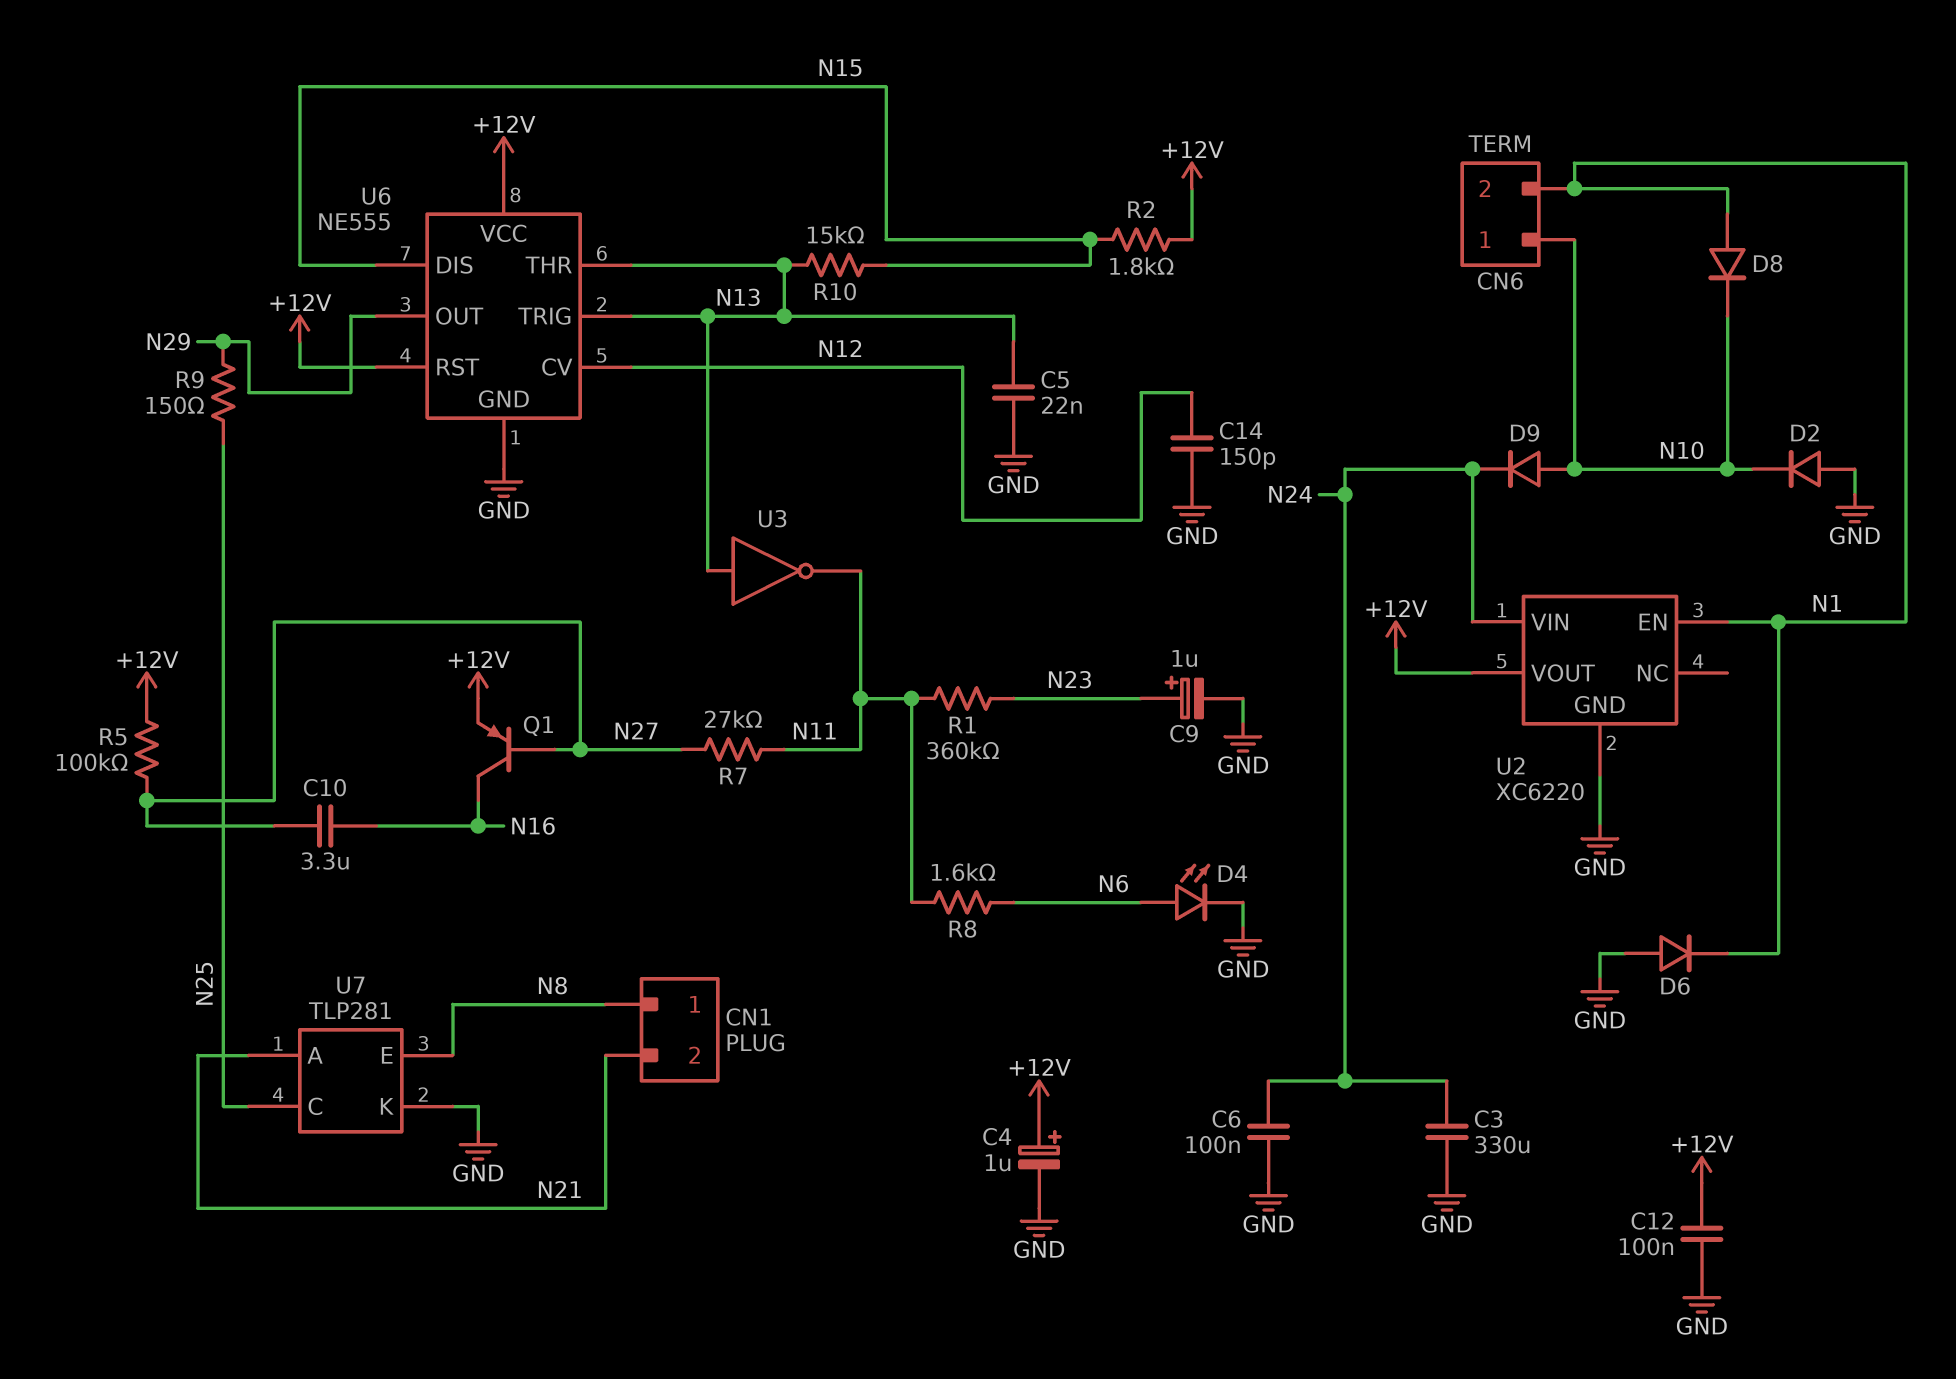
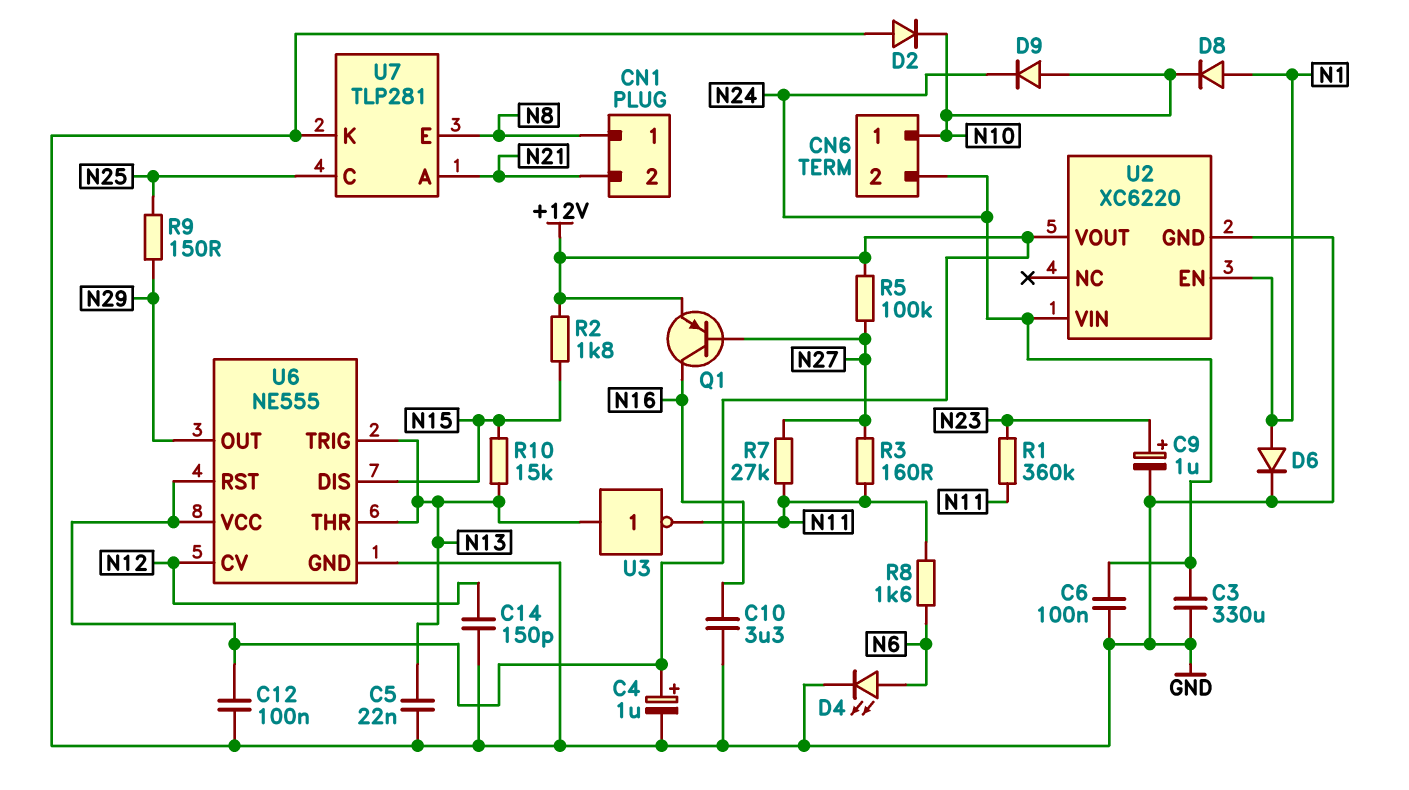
C10: 3.3uF (N16, N27) -> 3.3uF (GND, N16)
CN6 pin 2: N1 -> N24
D6: diode (A GND, K N1) -> diode (A N1, K GND)
R3: none -> 160 (N11, N27)

